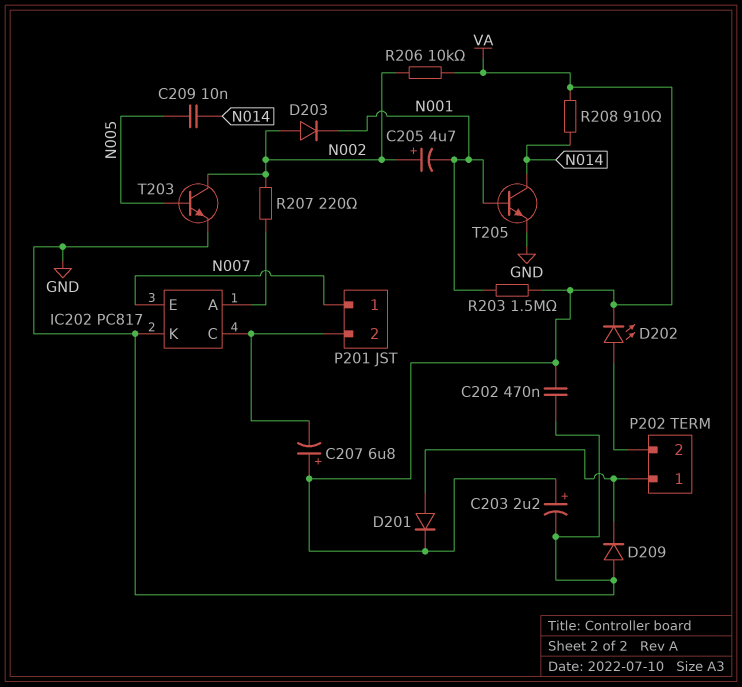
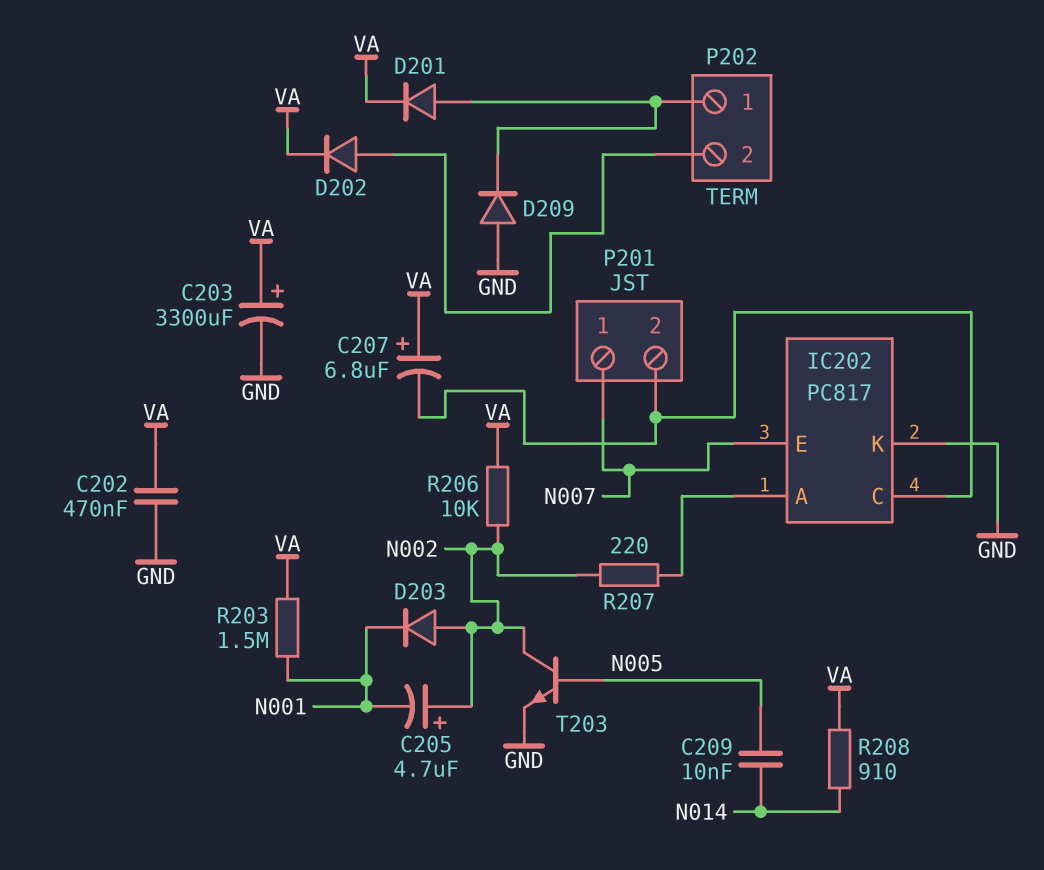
C203: 2.2uF (plus VA, minus GND) -> 3300uF (plus VA, minus GND)
D202: LED (A P202/2, K VA) -> diode (A P202/2, K VA)
T205: NPN (B N001, C N014, E GND) -> none

